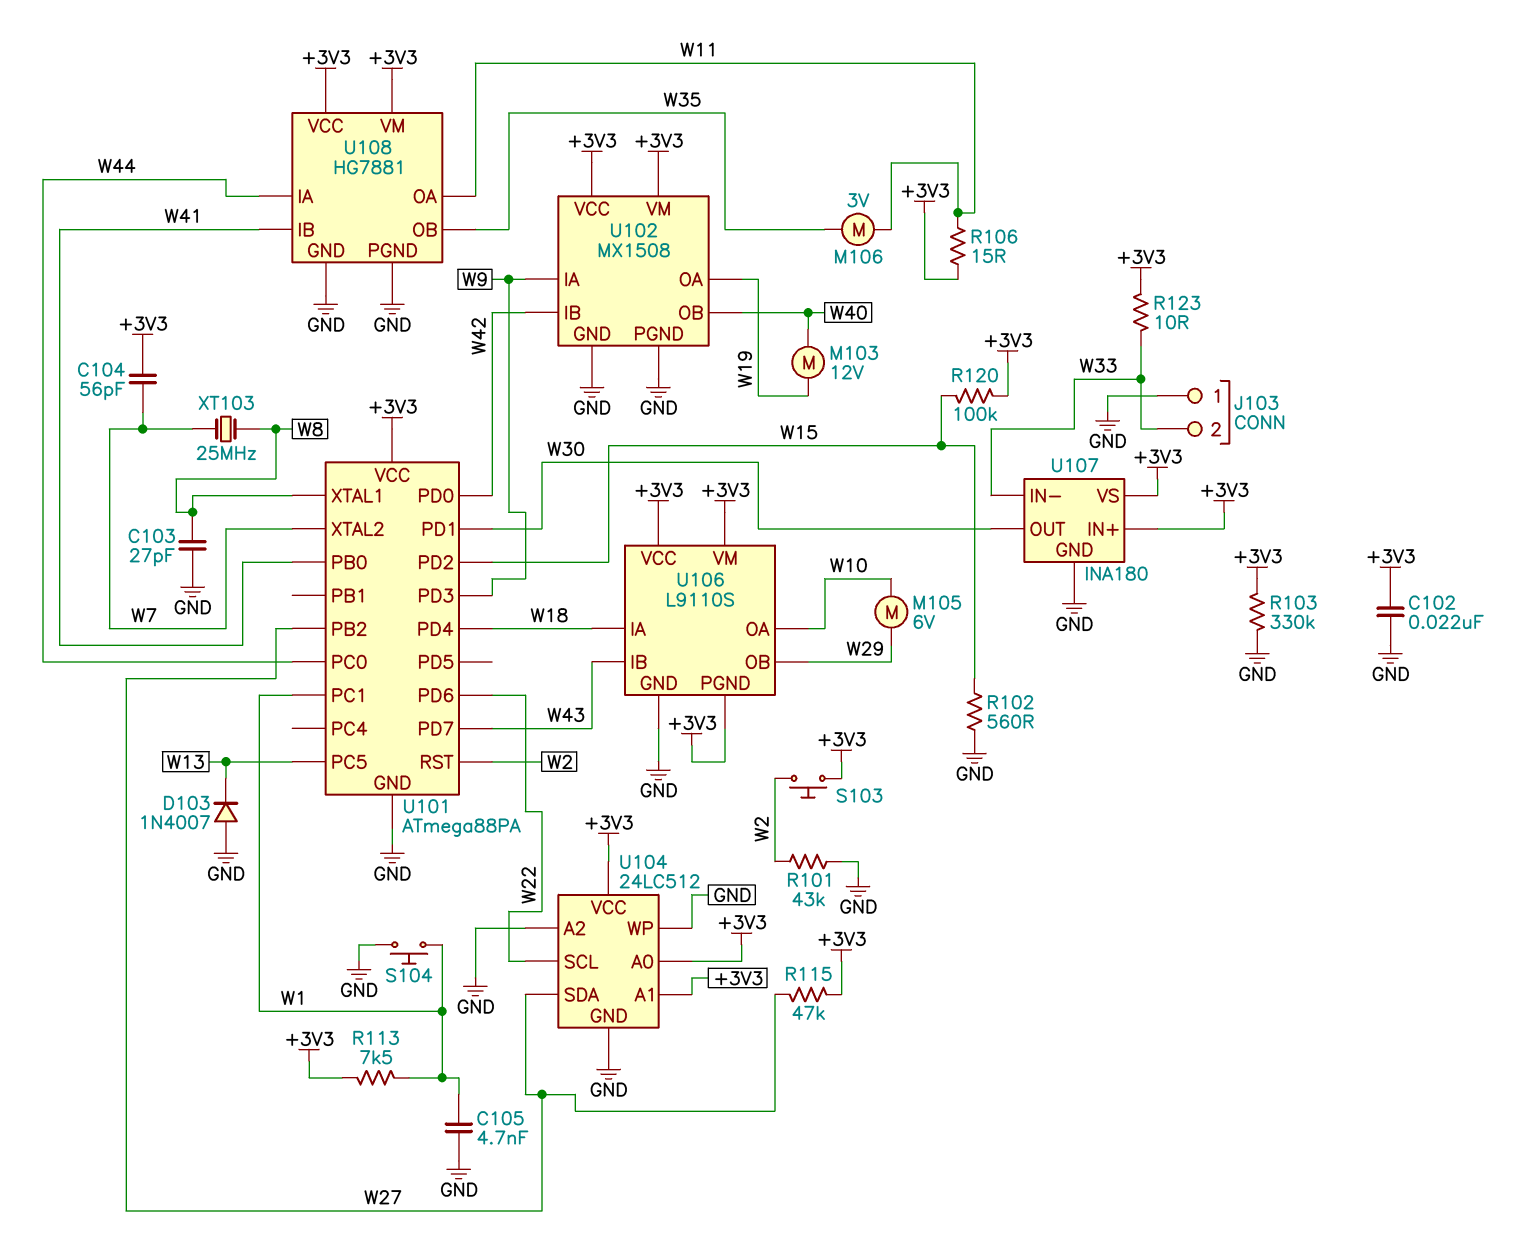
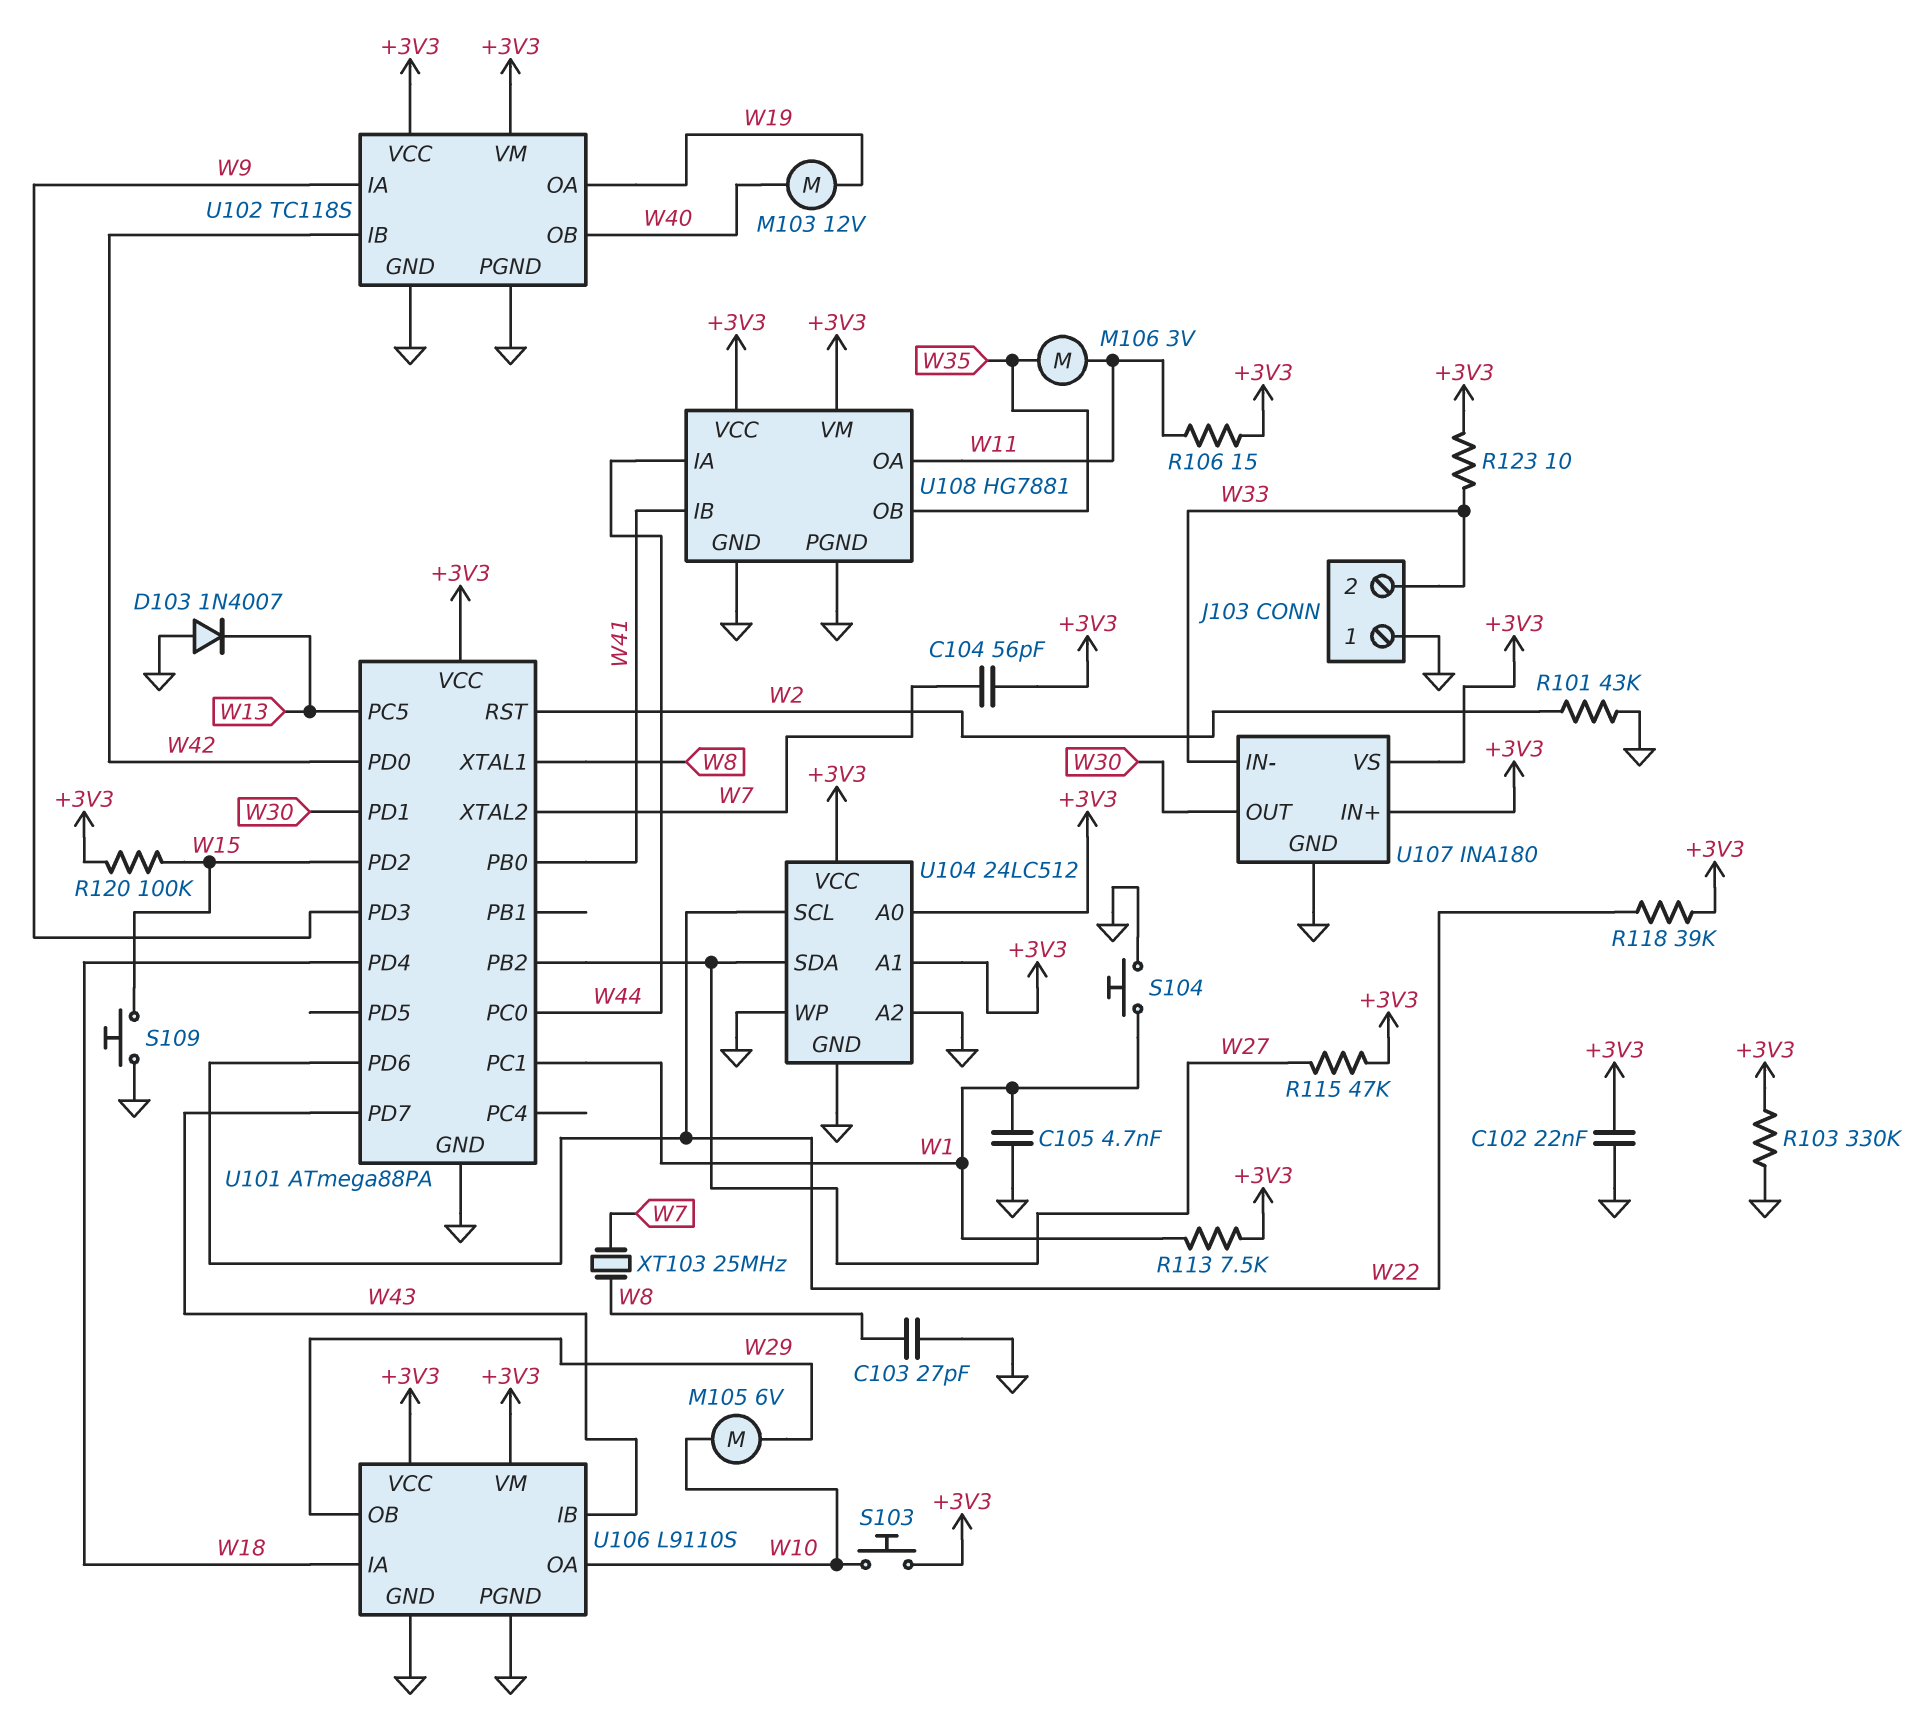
R102: 560 (GND, W15) -> none
R118: none -> 39k (+3V3, W22)
S103: button (+3V3, W2) -> button (+3V3, W10)
S109: none -> button (GND, W15)
U102: MX1508 -> TC118S
U106 pin PGND: +3V3 -> GND

